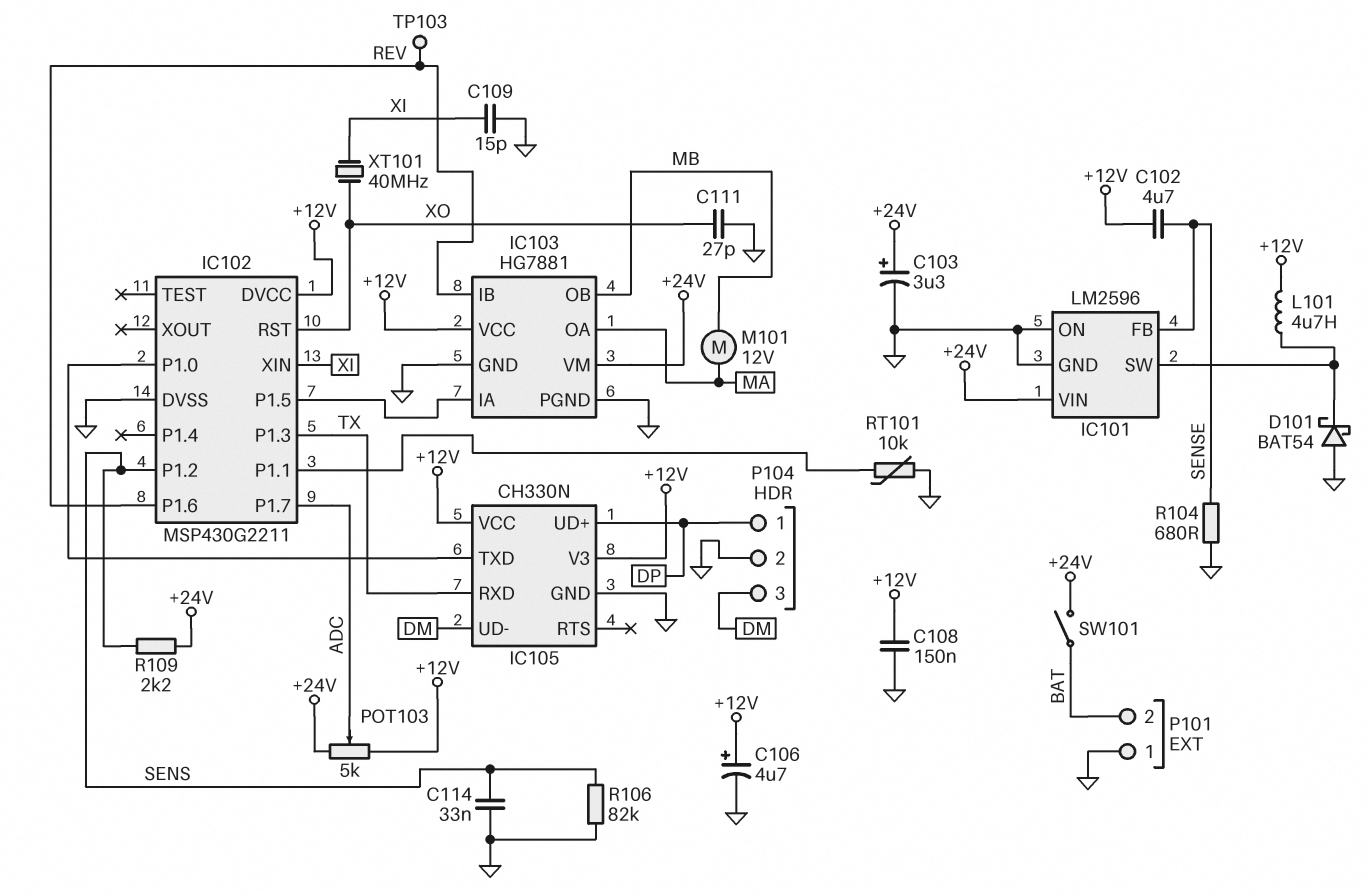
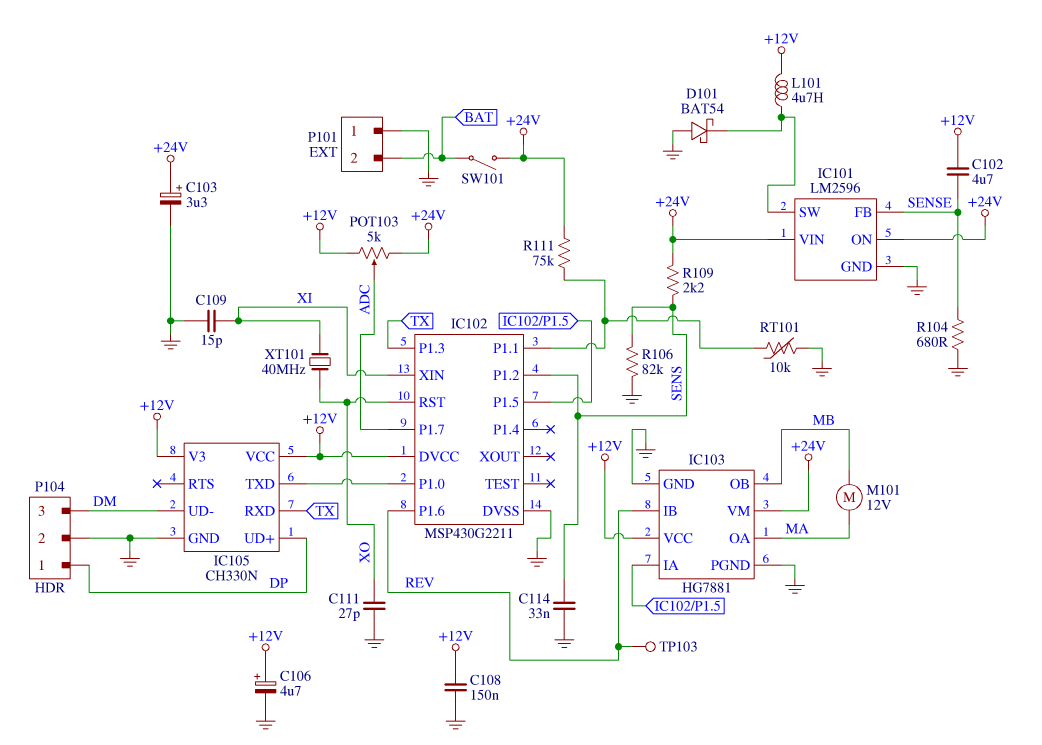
IC101 pin ON: GND -> +24V
R111: none -> 75k (+24V, IC102/P1.1)

